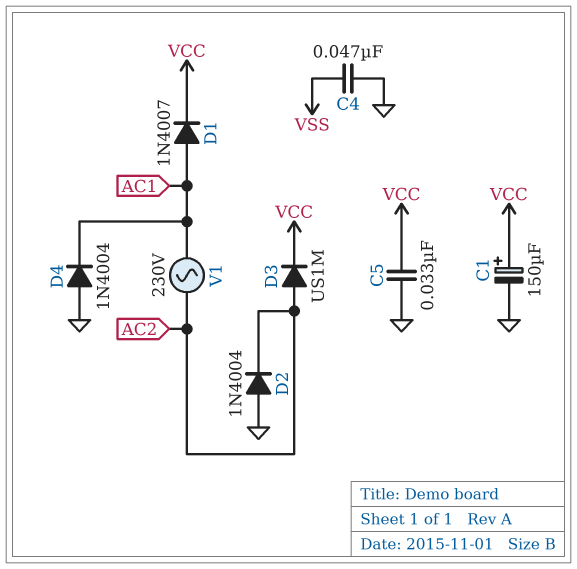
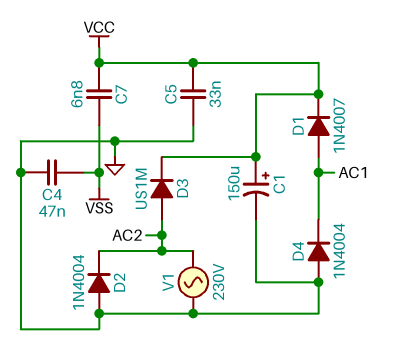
C7: none -> 6.8nF (VCC, VSS)
V1: AC 230V (AC1, AC2) -> AC 230V (AC2, GND)

